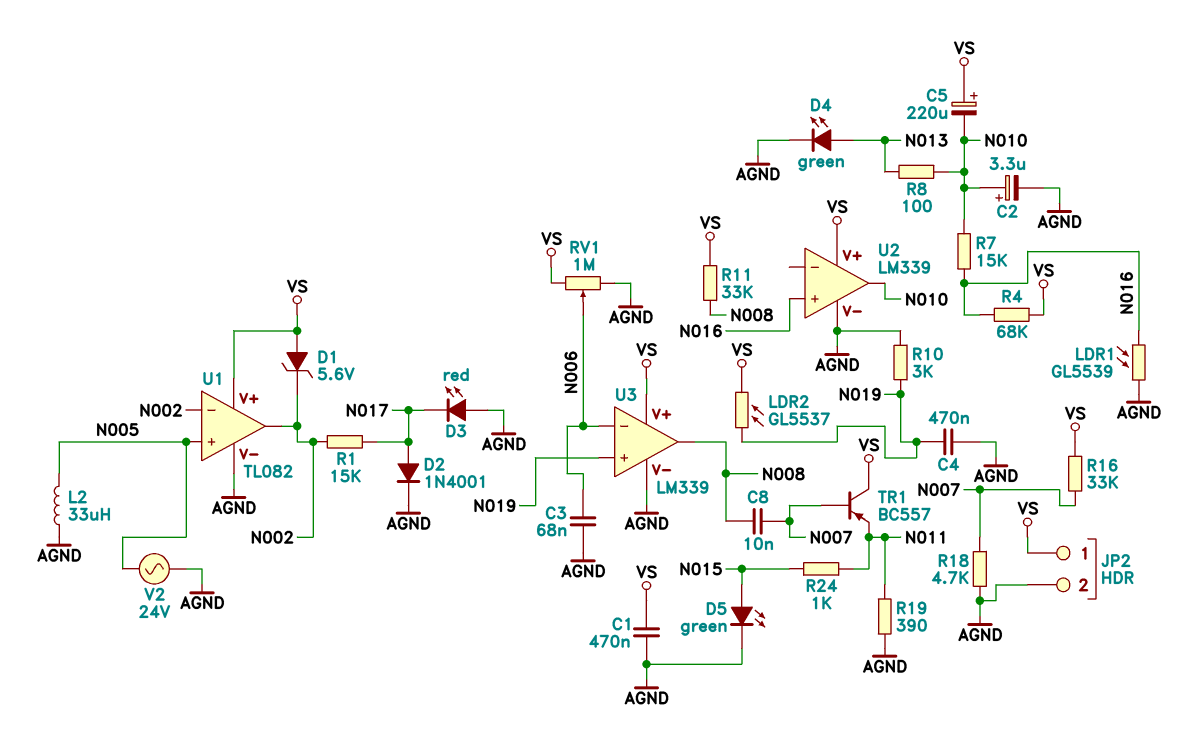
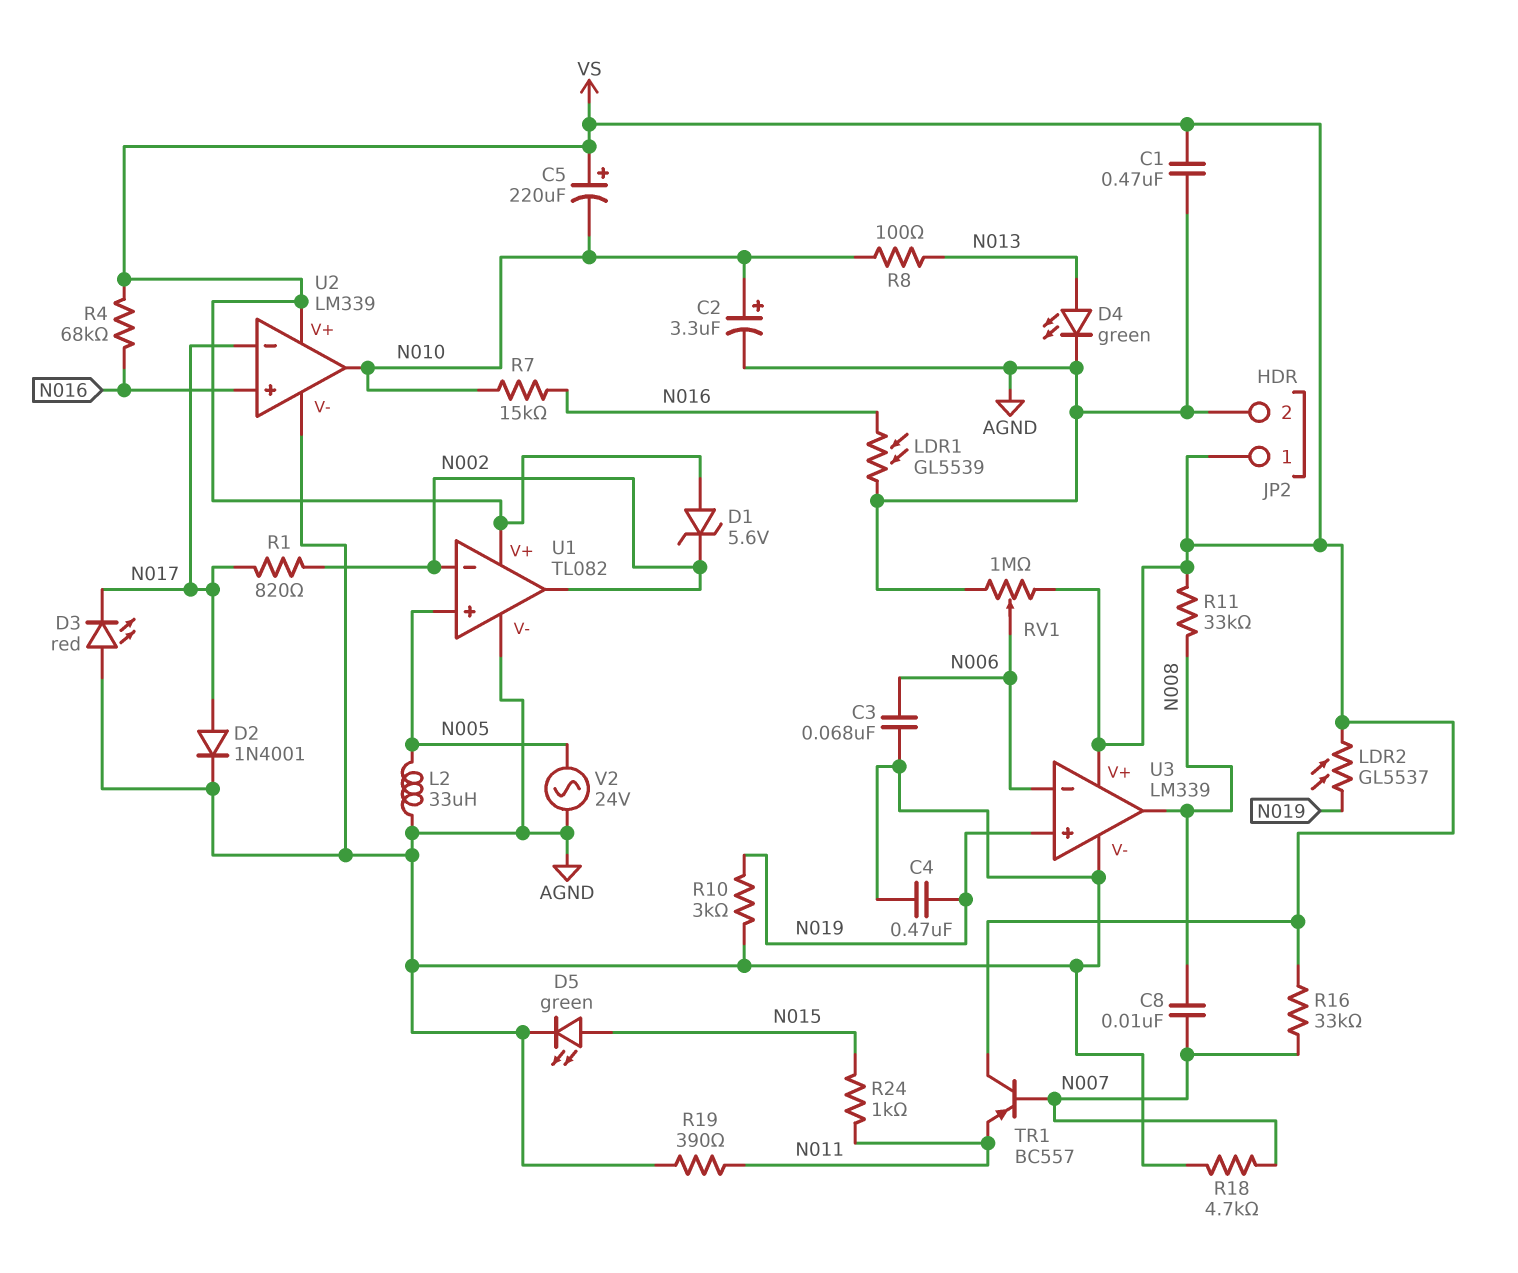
R1: 15k (N002, N017) -> 820 (N002, N017)
U2 pin in-: none -> N017

